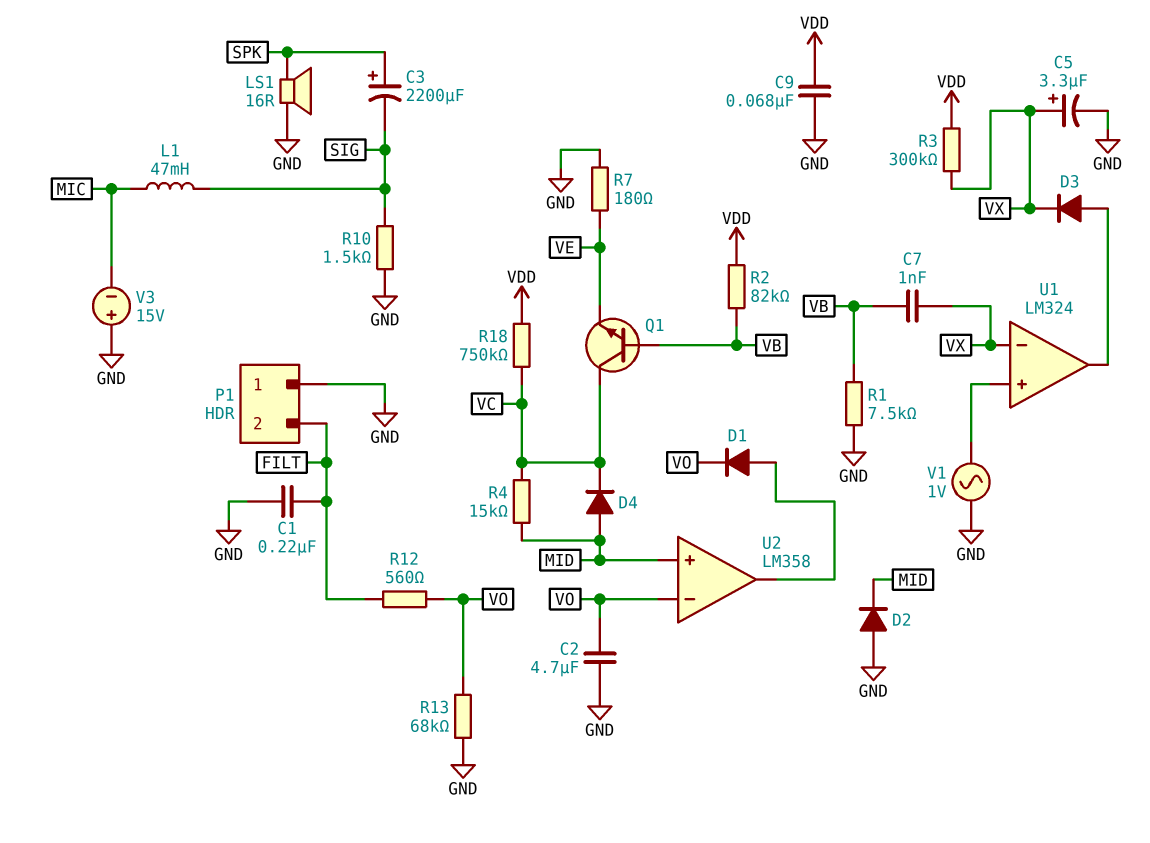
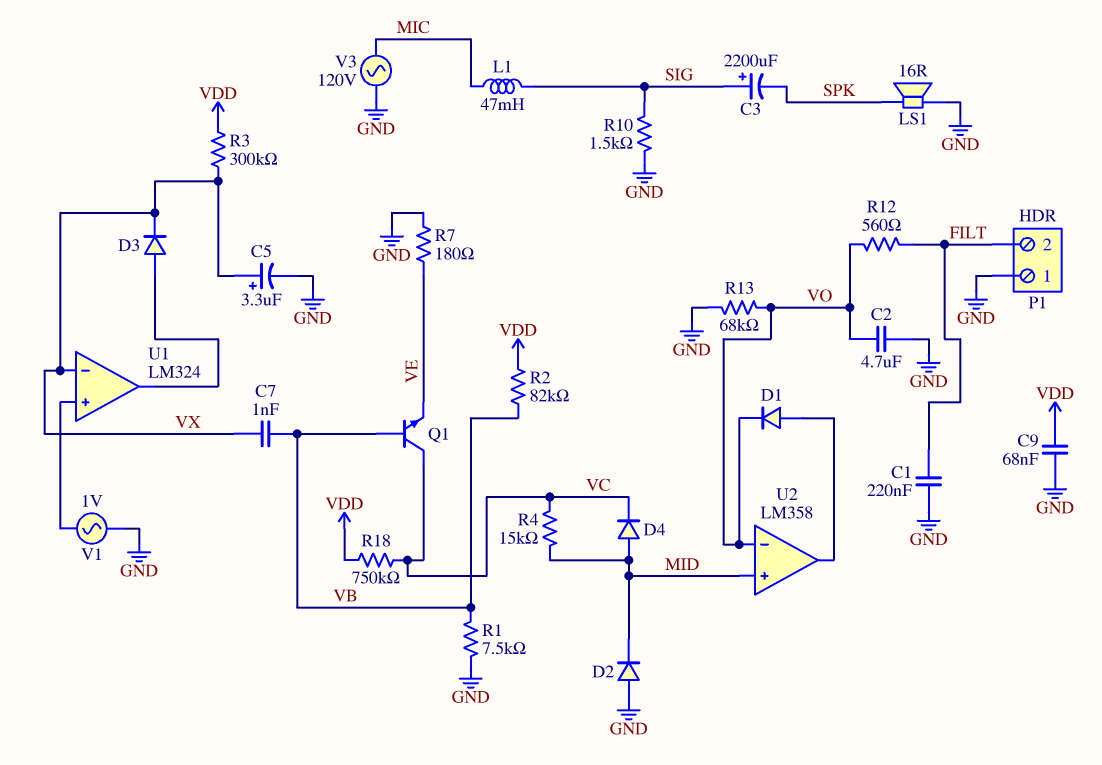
C3: 2200uF (plus SPK, minus SIG) -> 2200uF (plus SIG, minus SPK)
V3: 15V (plus GND, minus MIC) -> AC 120V (GND, MIC)

